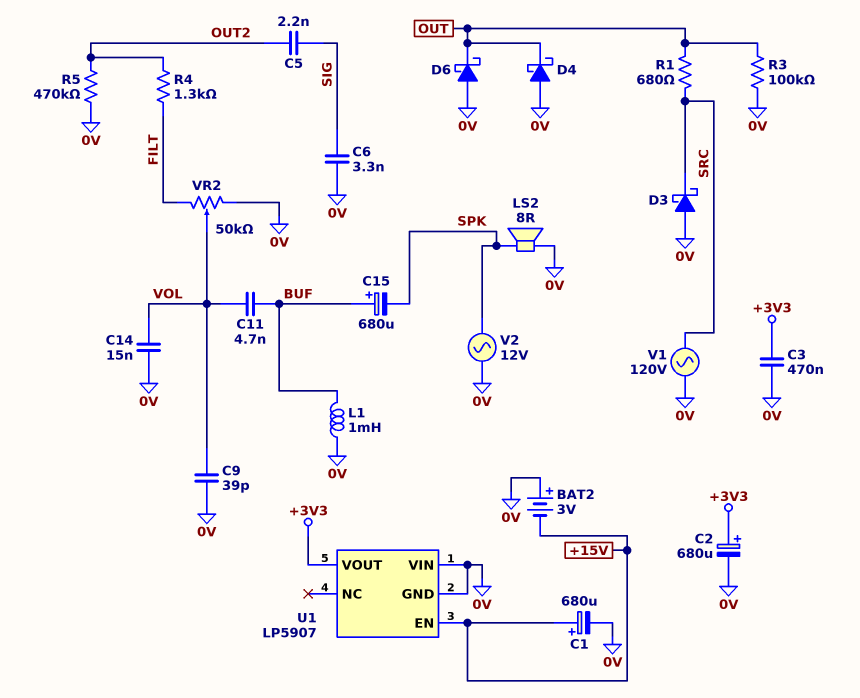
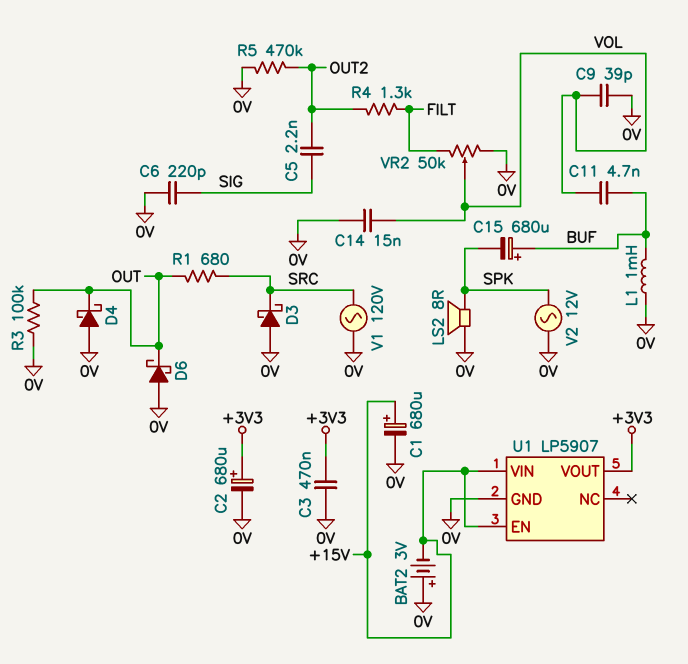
C6: 3.3nF (0V, SIG) -> 220pF (0V, SIG)
U1 pin VIN: 0V -> +15V

